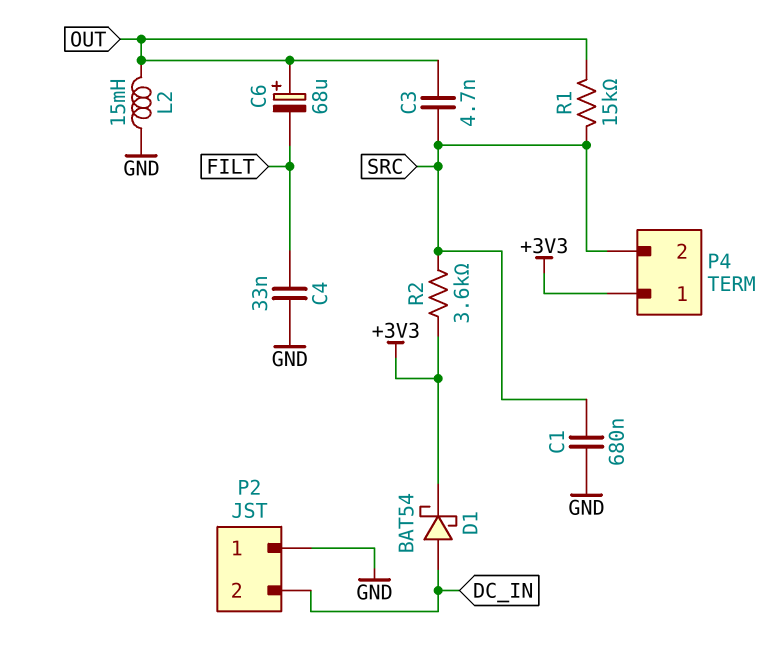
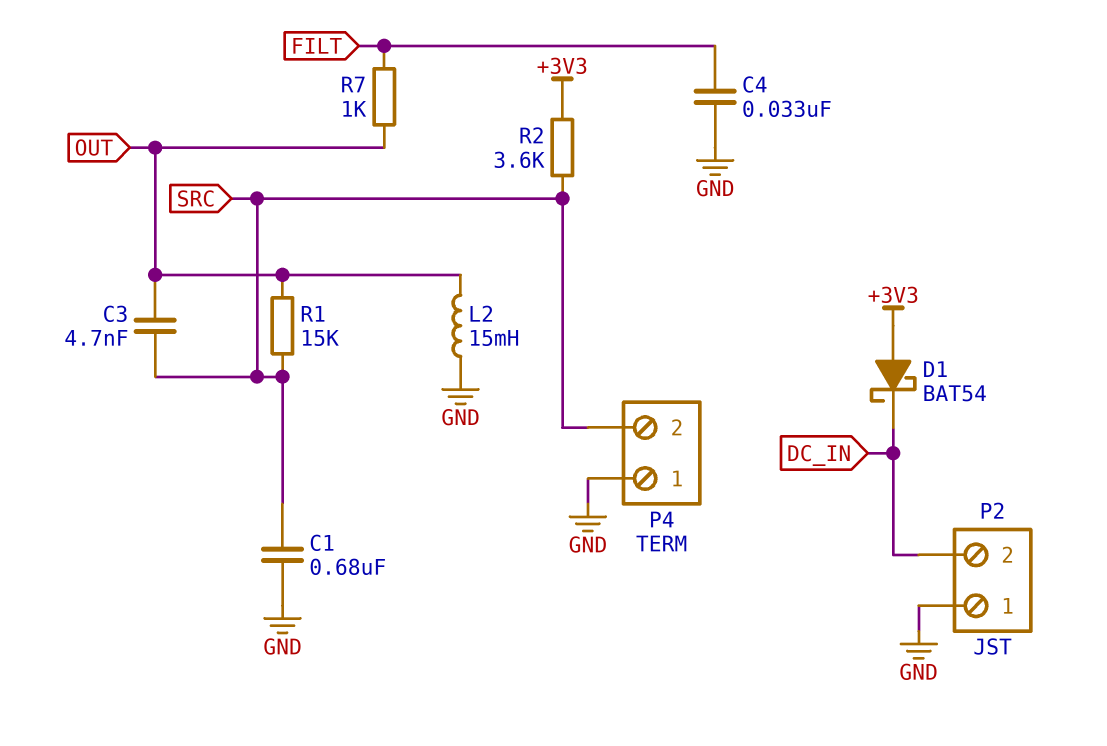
C6: 68uF (plus OUT, minus FILT) -> none
D1: schottky BAT54 (A DC_IN, K +3V3) -> schottky BAT54 (A +3V3, K DC_IN)
P4 pin 1: +3V3 -> GND
R7: none -> 1k (FILT, OUT)

